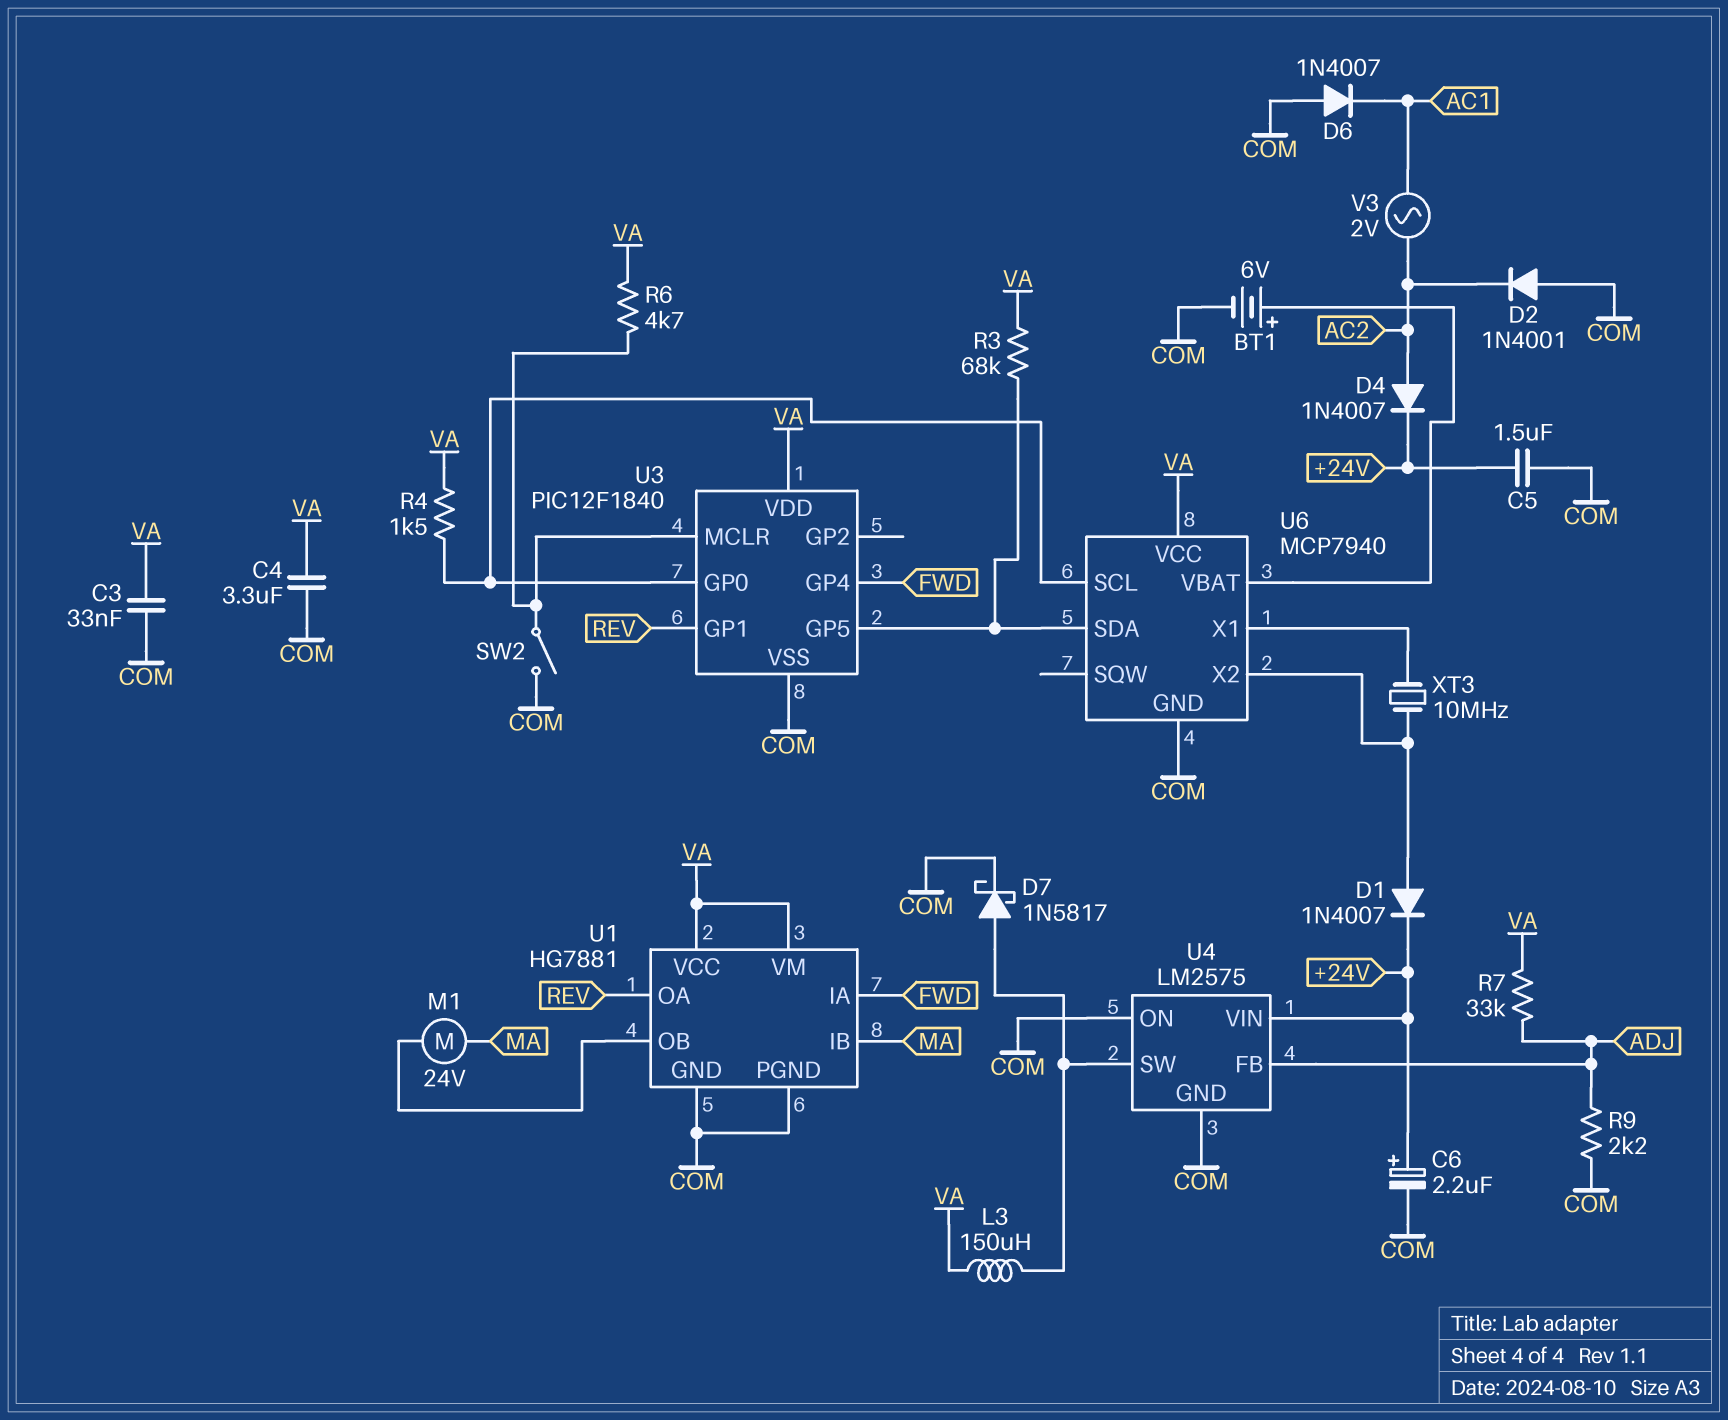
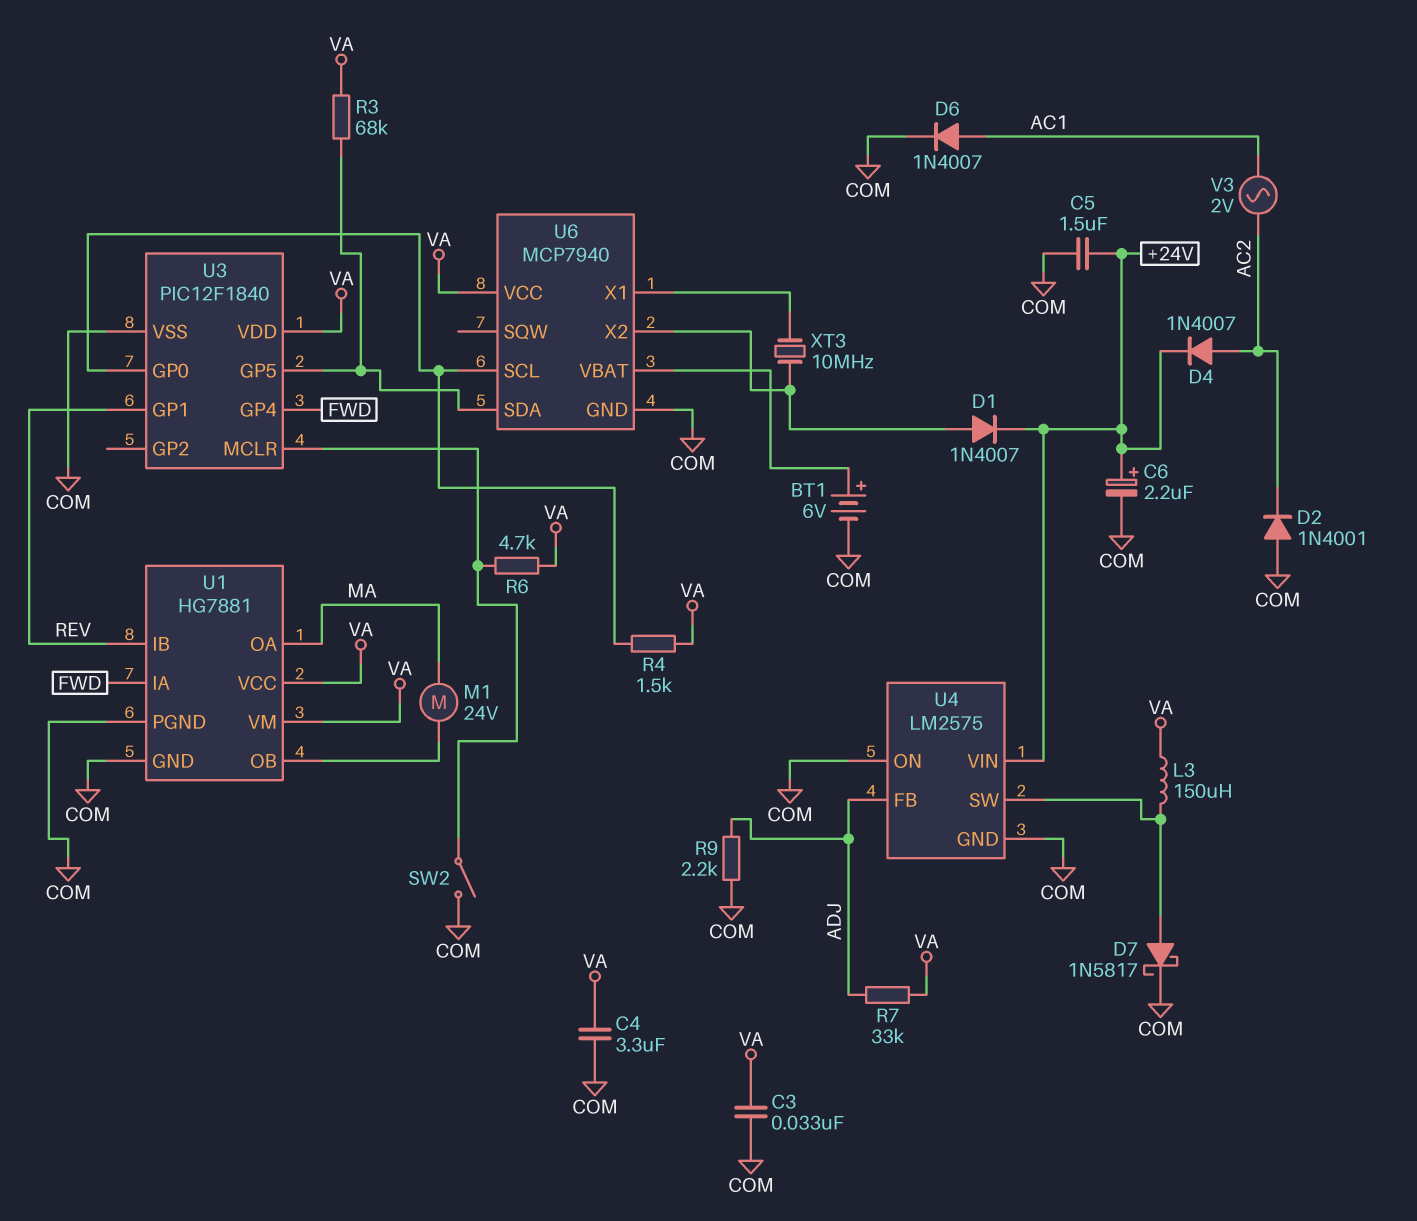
D6: diode 1N4007 (A COM, K AC1) -> diode 1N4007 (A AC1, K COM)
U1 pin IB: MA -> REV
U1 pin OA: REV -> MA

